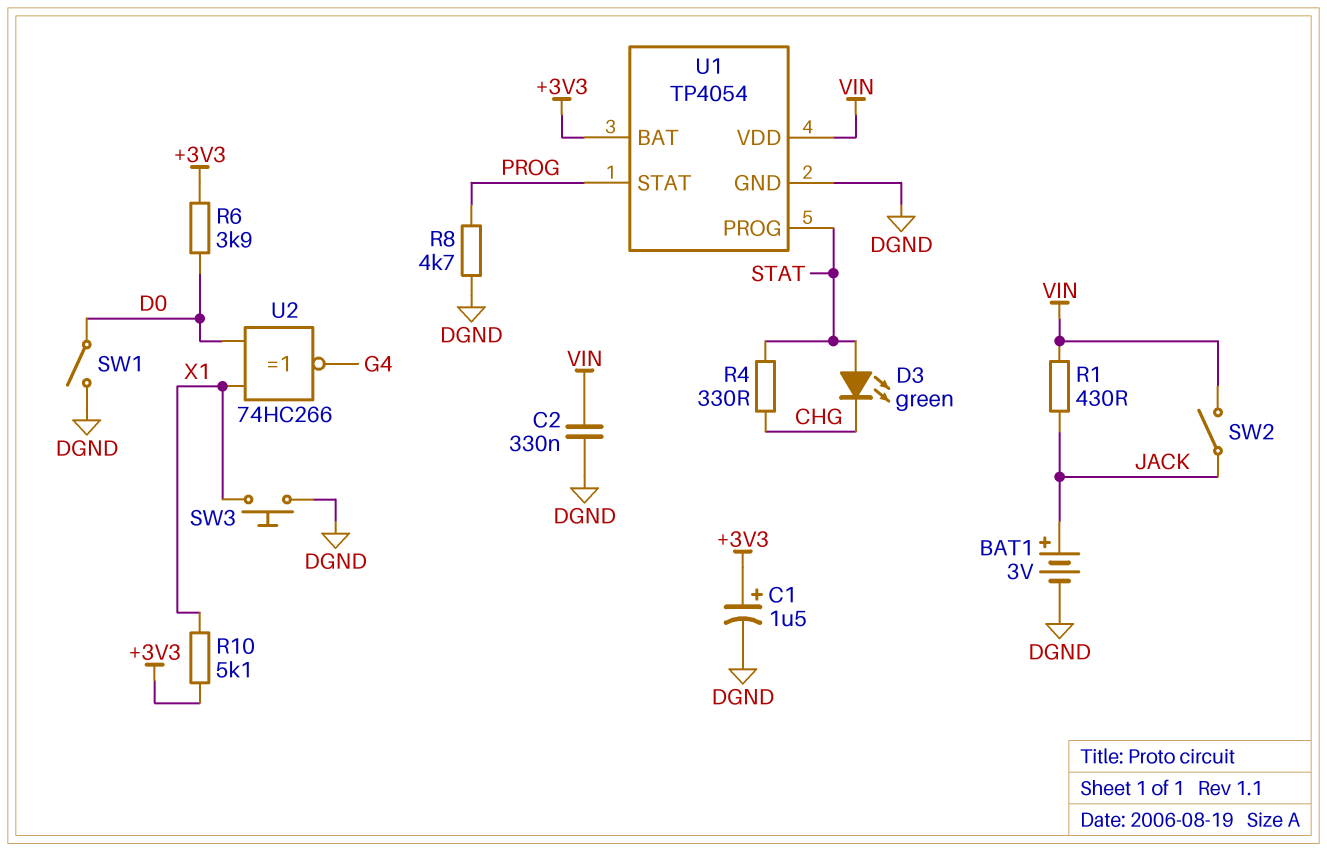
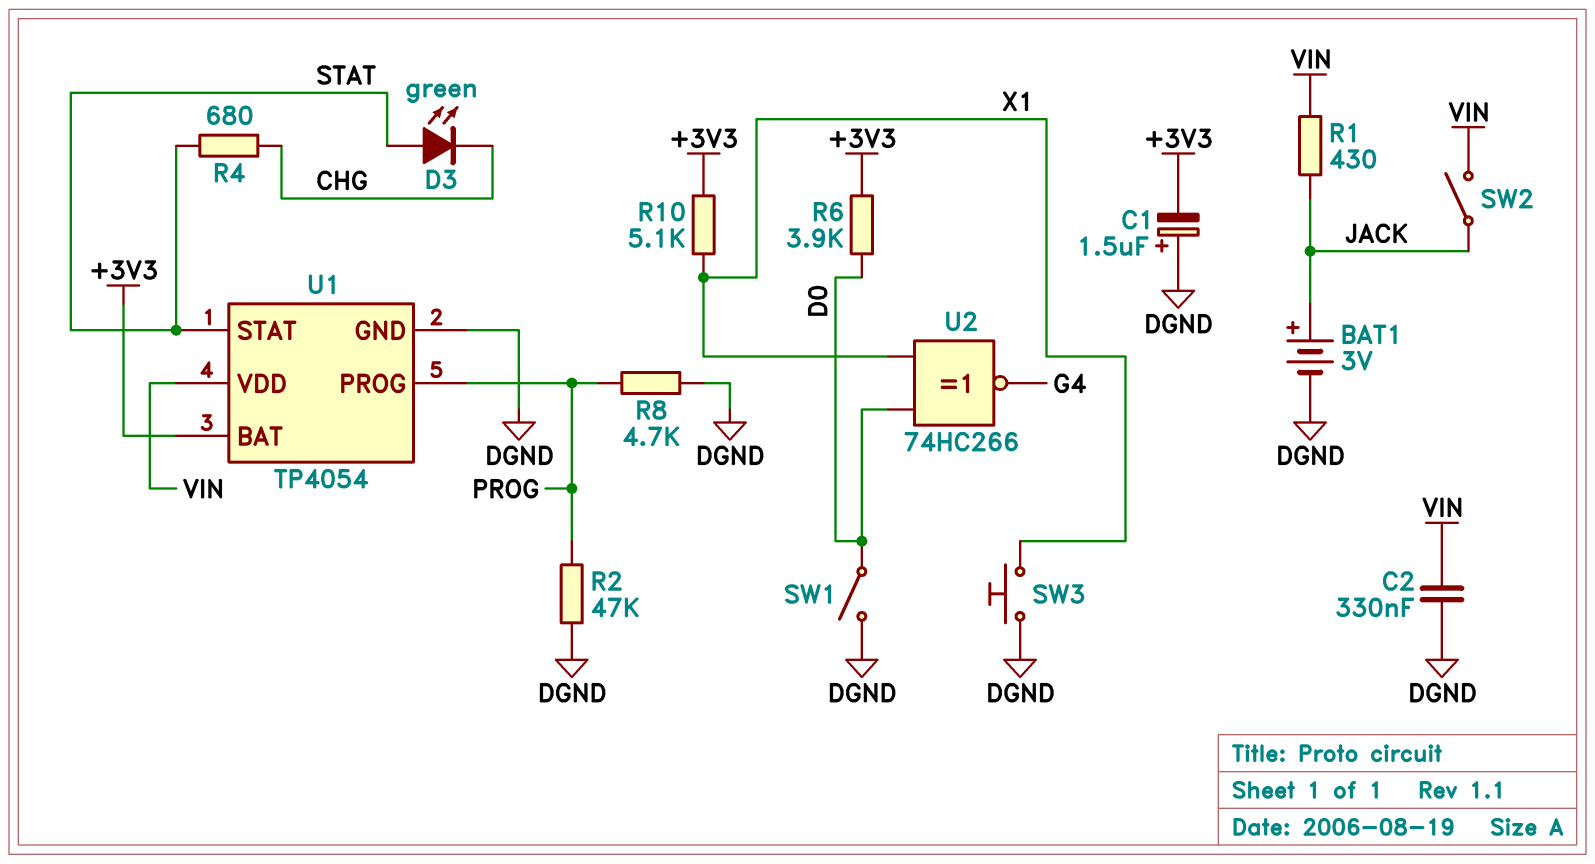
C1: 1.5uF (plus +3V3, minus DGND) -> 1.5uF (plus DGND, minus +3V3)
R2: none -> 47k (DGND, PROG)
R4: 330 (CHG, STAT) -> 680 (CHG, STAT)
U1 pin PROG: STAT -> PROG
U1 pin STAT: PROG -> STAT

